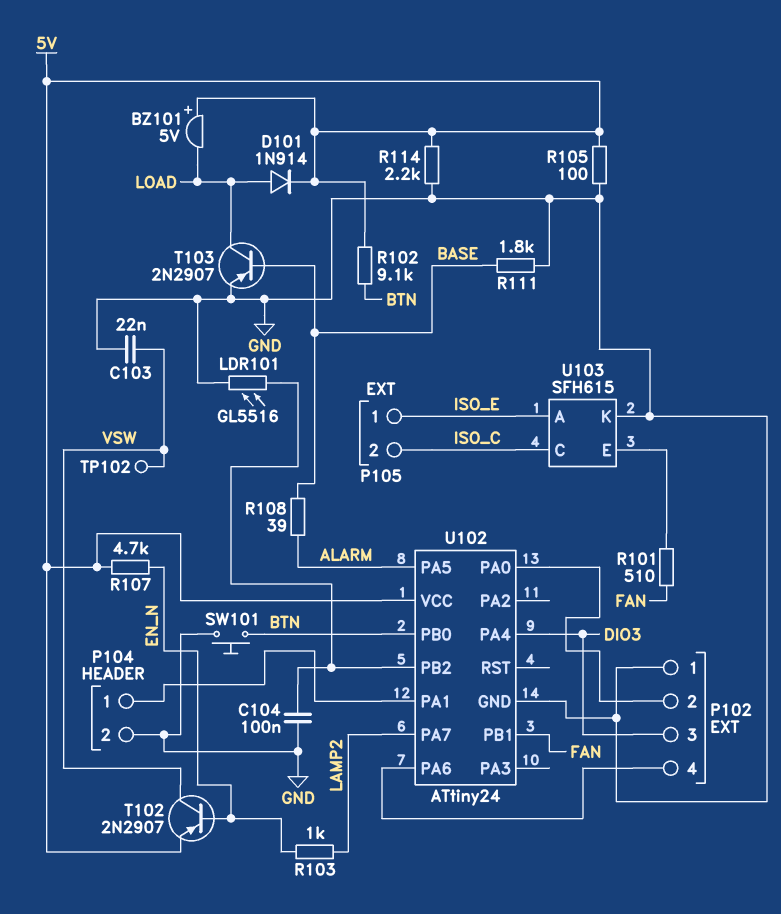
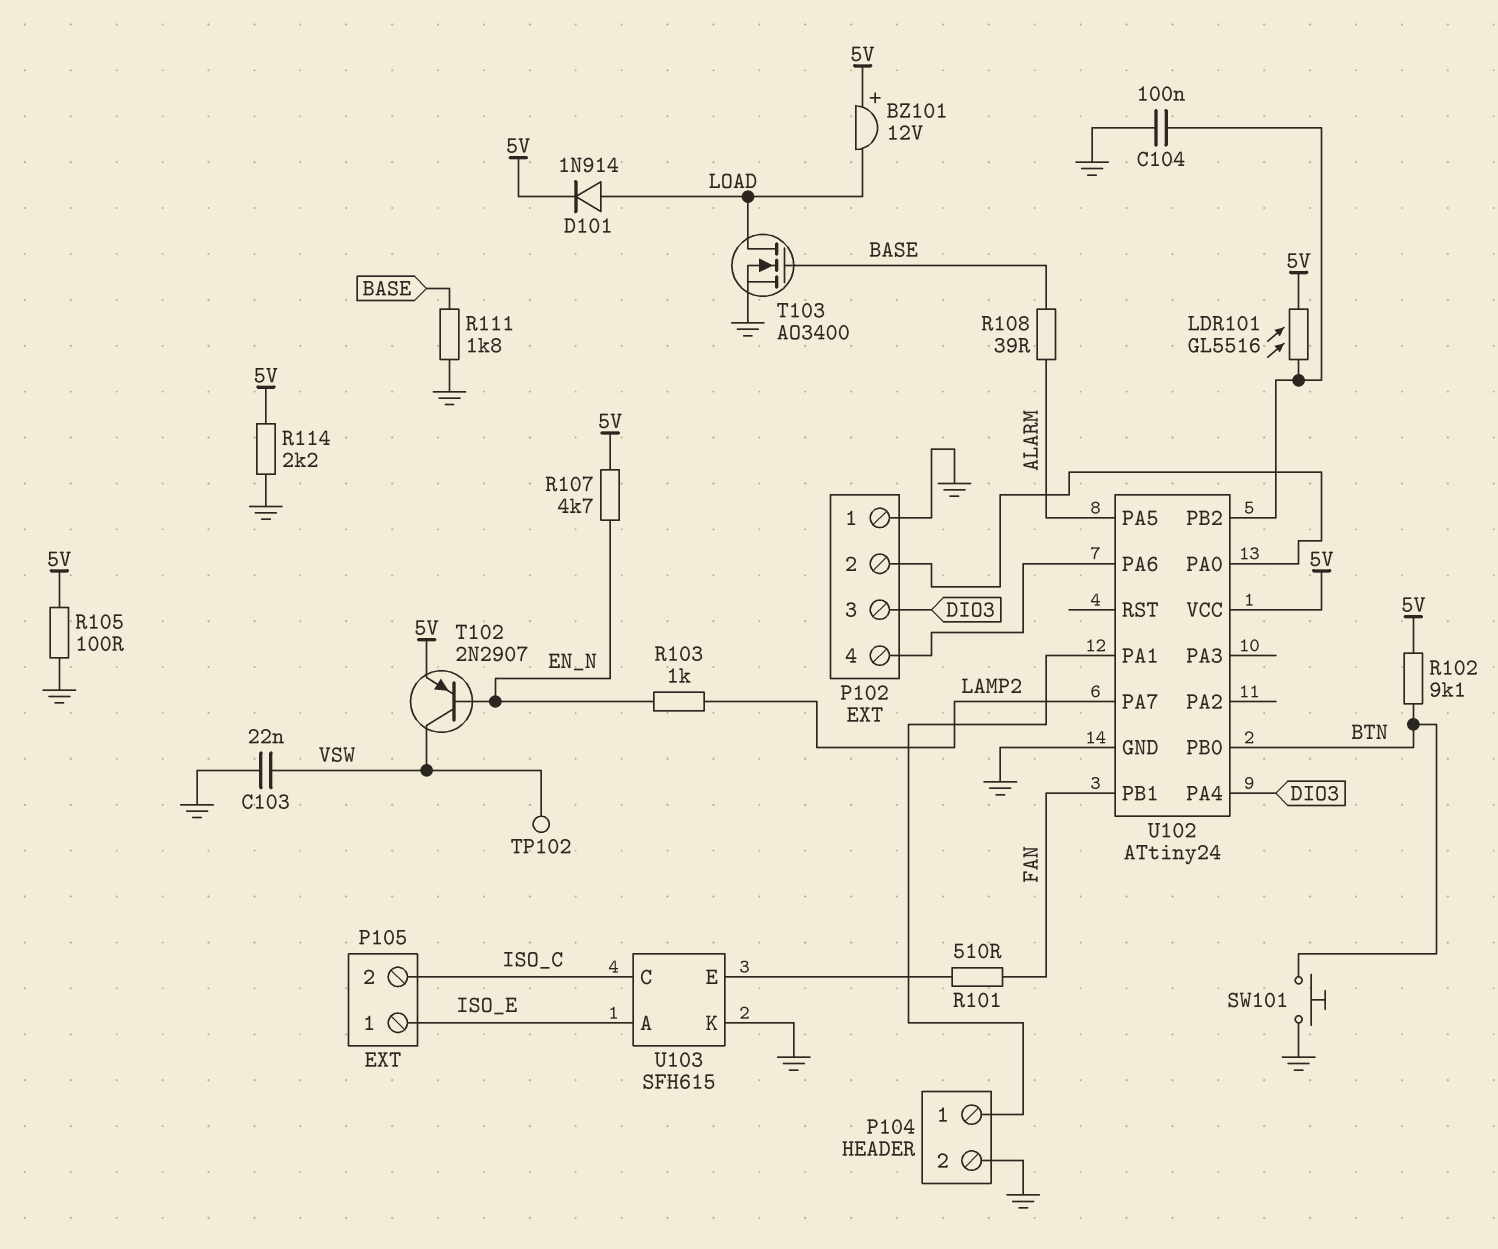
BZ101: buzzer 5V (plus 5V, minus LOAD) -> buzzer 12V (plus 5V, minus LOAD)
LDR101: GL5516 (GND, U102/PB2) -> GL5516 (5V, U102/PB2)
T103: PNP 2N2907 (B BASE, C LOAD, E GND) -> NMOS AO3400 (G BASE, D LOAD, S GND)

